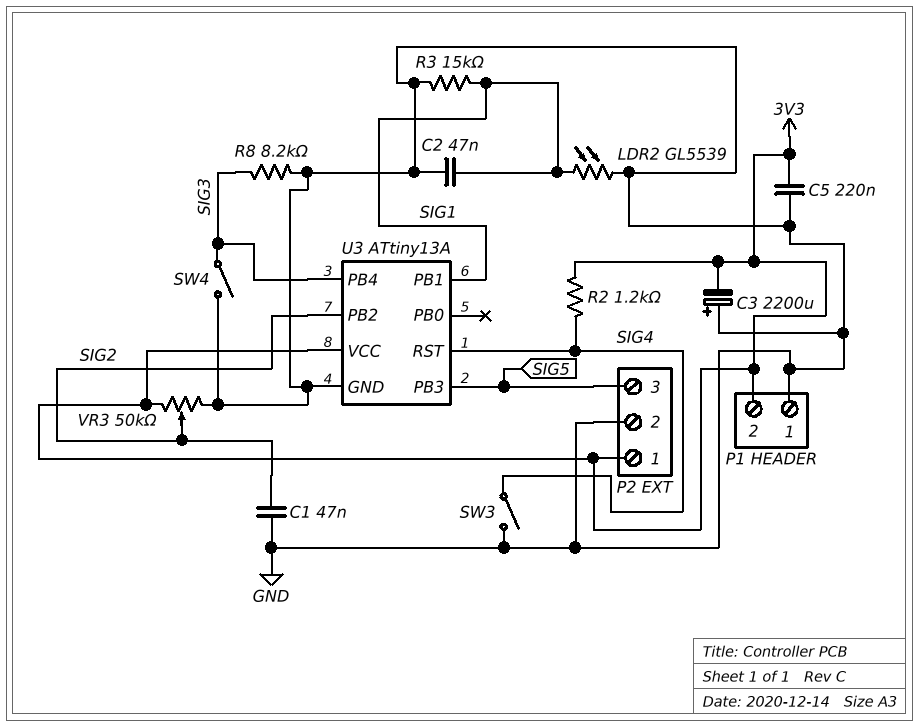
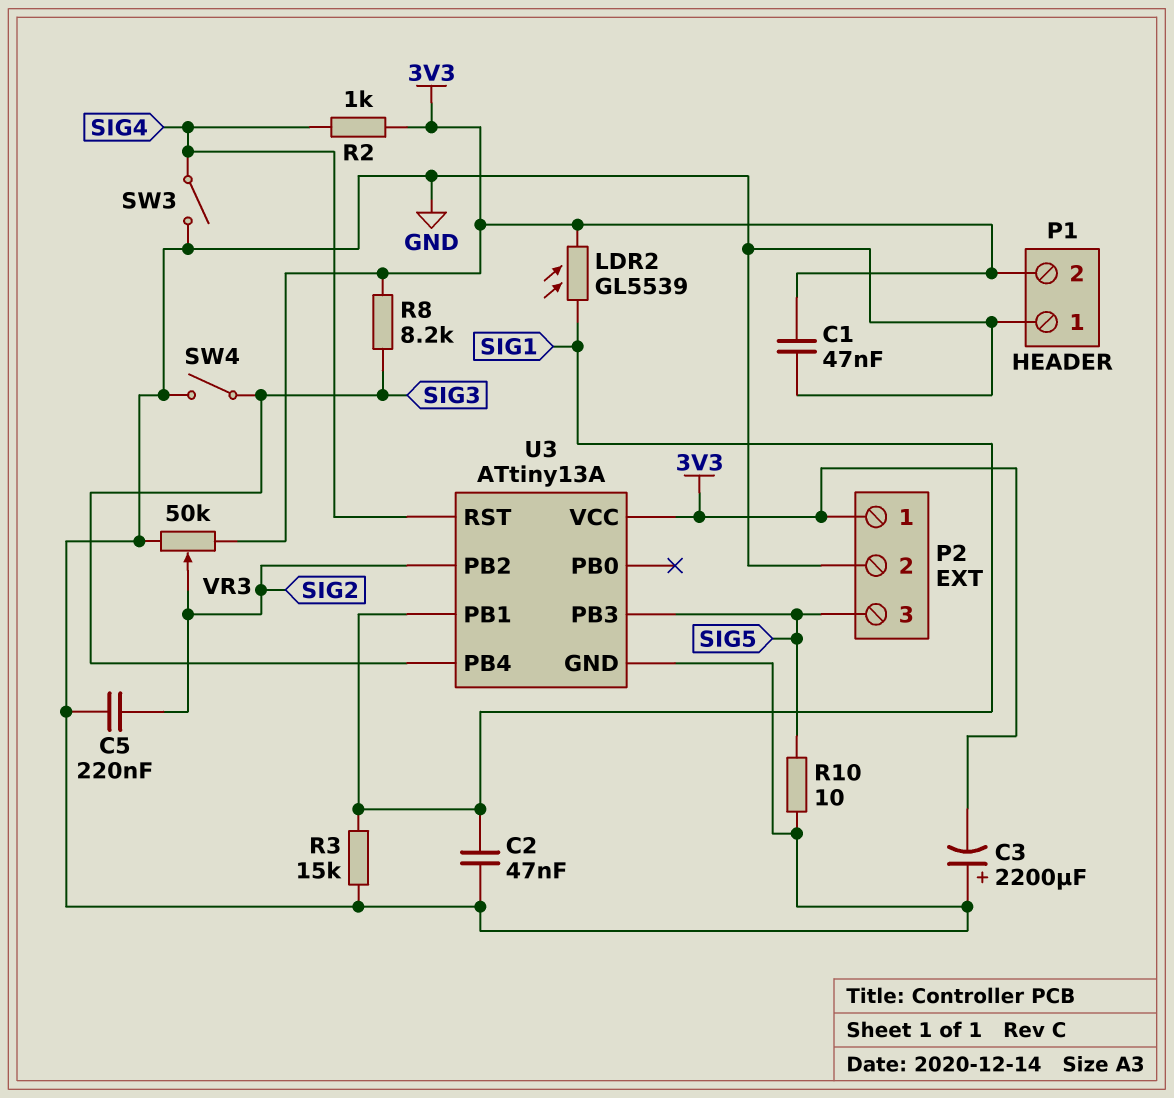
C1: 47nF (GND, SIG2) -> 47nF (3V3, GND)
C5: 220nF (3V3, GND) -> 220nF (GND, SIG2)
LDR2: GL5539 (GND, SIG1) -> GL5539 (3V3, SIG1)
R2: 1.2k (3V3, SIG4) -> 1k (3V3, SIG4)
R8: 8.2k (GND, SIG3) -> 8.2k (3V3, SIG3)
R10: none -> 10 (GND, SIG5)

